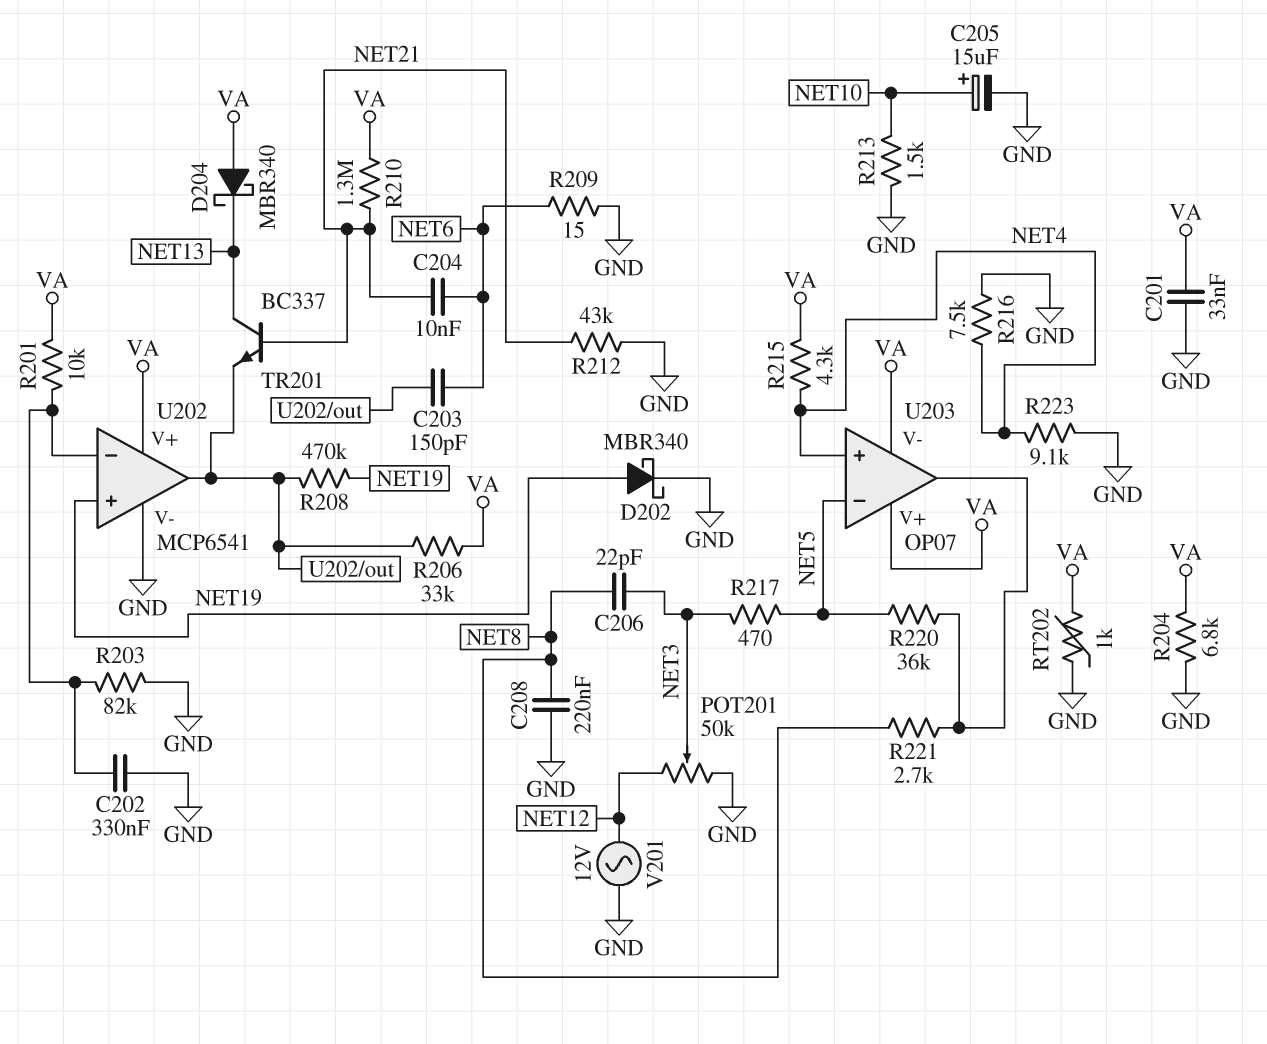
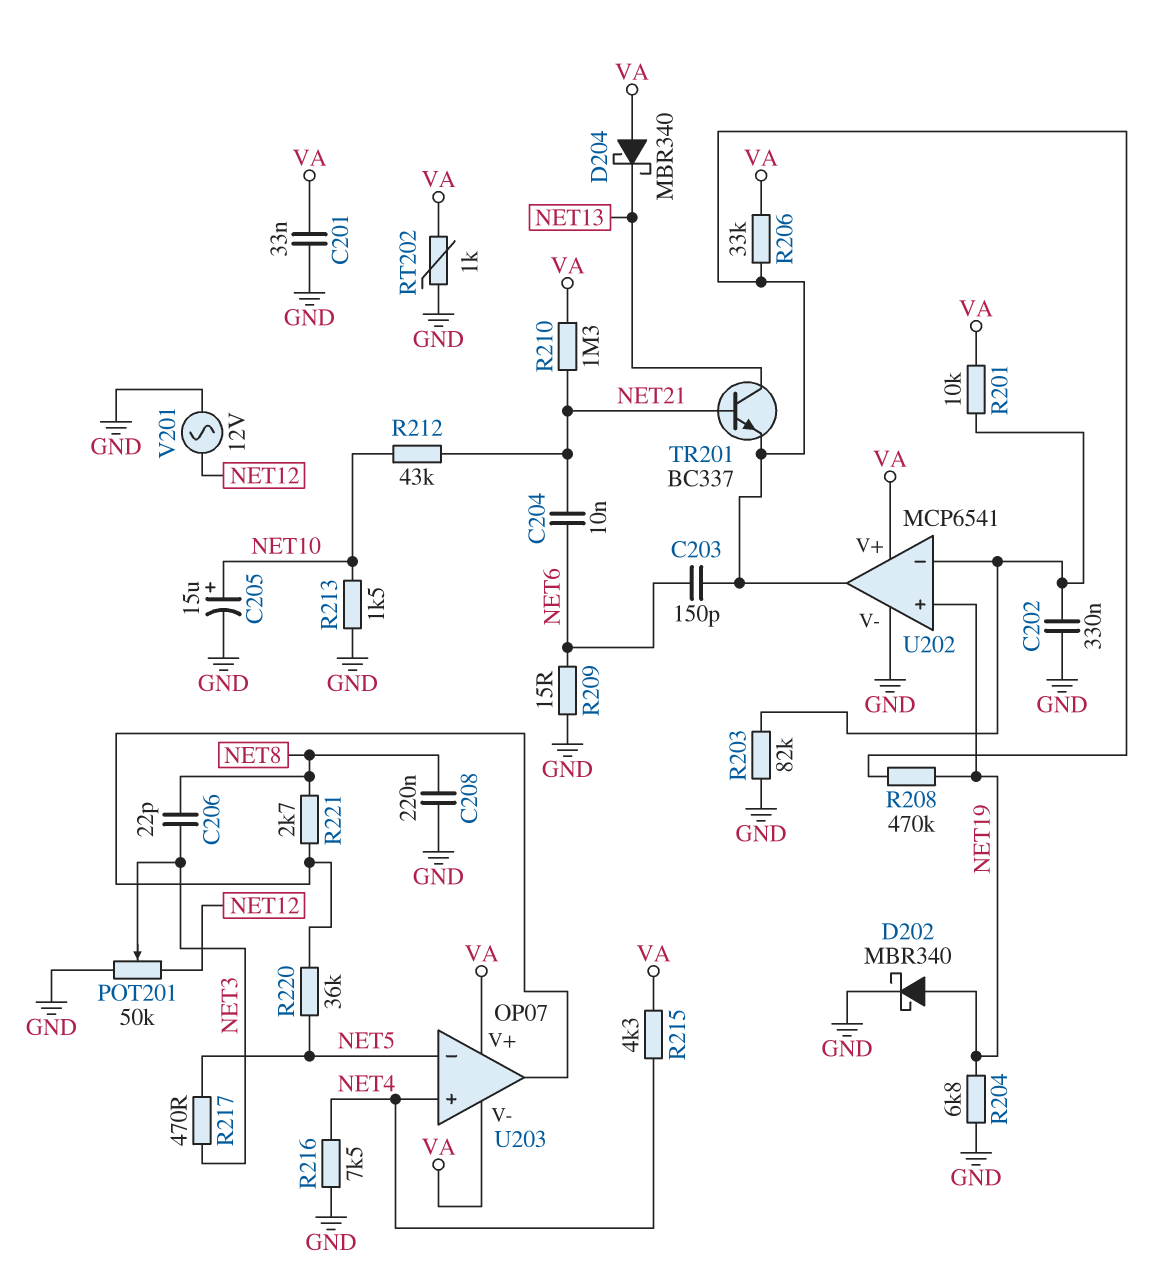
R204: 6.8k (GND, VA) -> 6.8k (GND, NET19)
R212: 43k (GND, NET21) -> 43k (NET10, NET21)
R223: 9.1k (GND, NET4) -> none

